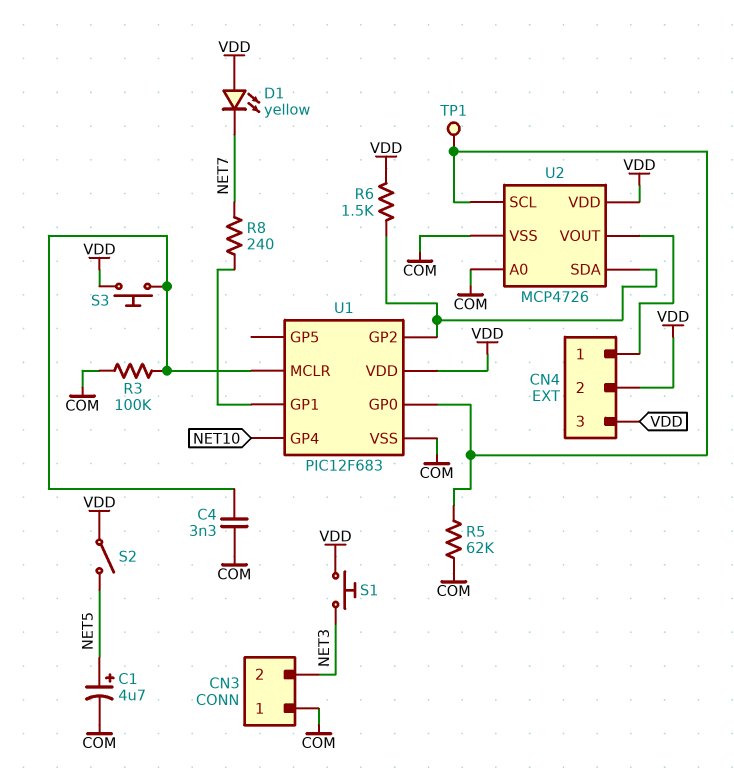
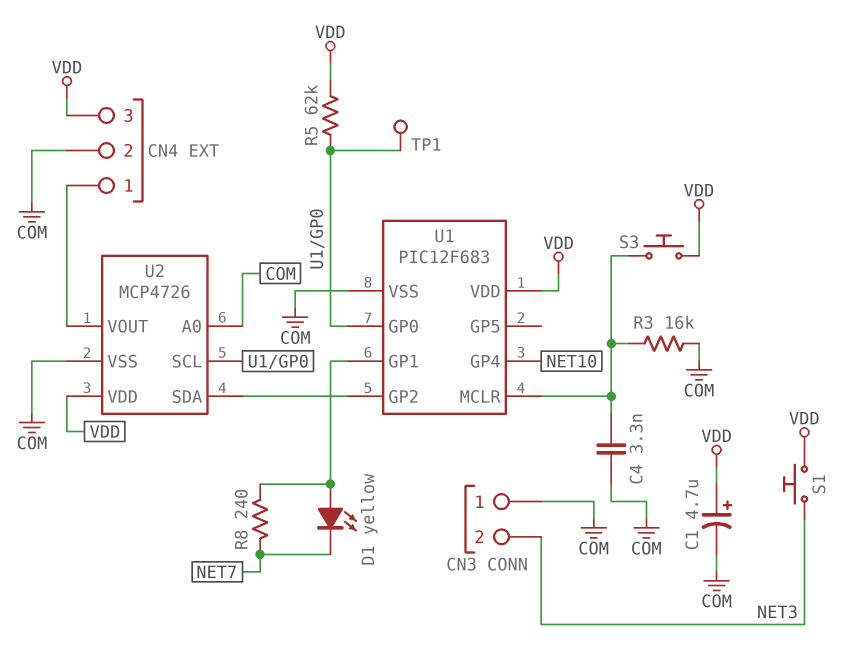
C1: 4.7uF (plus NET5, minus COM) -> 4.7uF (plus VDD, minus COM)
CN4 pin 2: VDD -> COM
D1: LED yellow (A VDD, K NET7) -> LED yellow (A U1/GP1, K NET7)
R3: 100k (COM, U1/MCLR) -> 16k (COM, U1/MCLR)
R5: 62k (COM, U1/GP0) -> 62k (U1/GP0, VDD)
R6: 1.5k (U1/GP2, VDD) -> none
S2: switch (NET5, VDD) -> none

